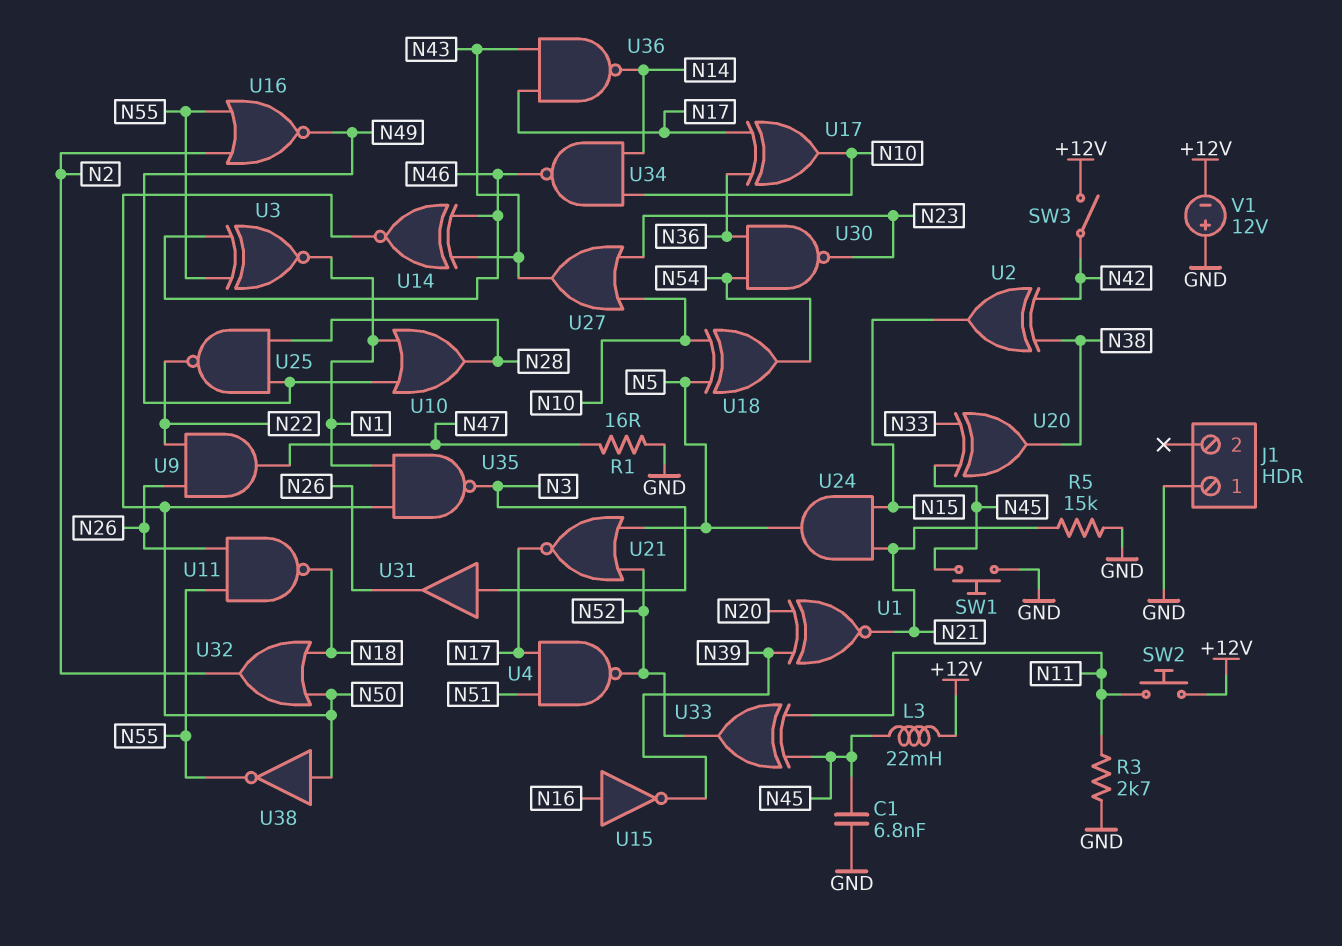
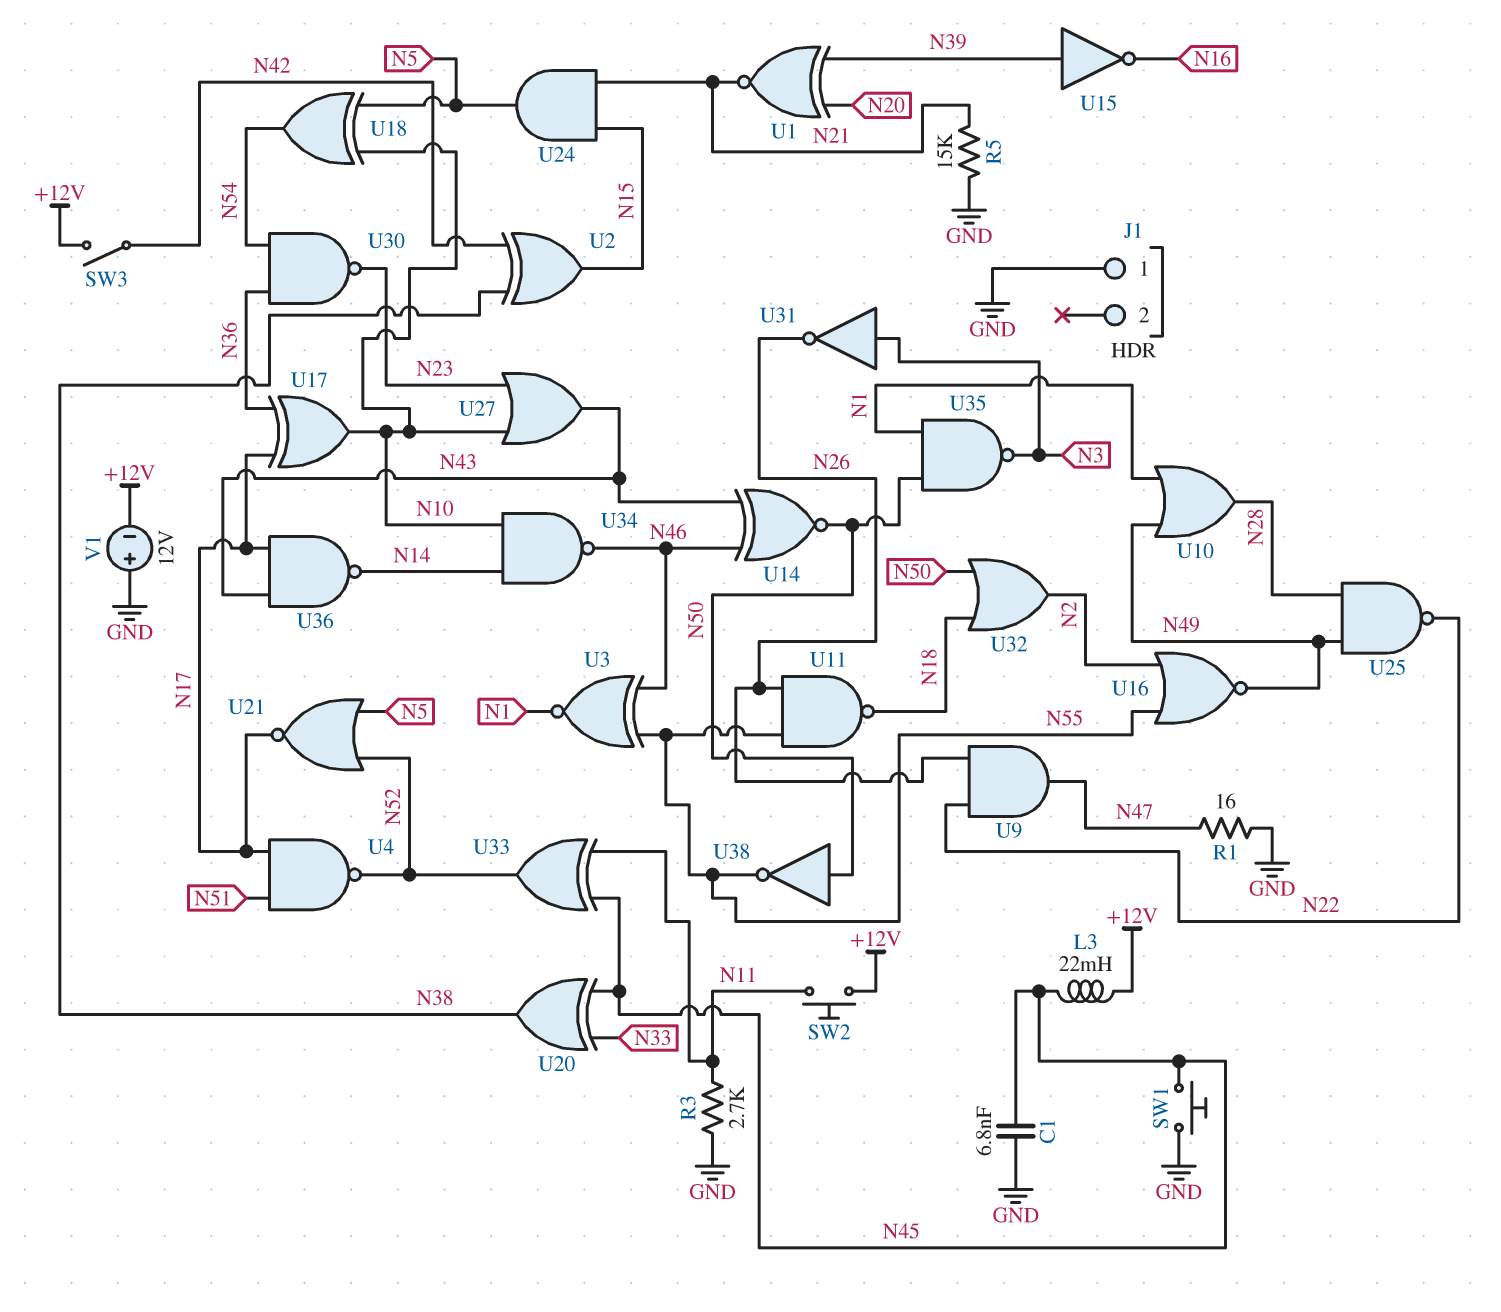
U15: NOT (in N16, out N39) -> NOT (in N39, out N16)
U31: buffer (in N3, out N26) -> NOT (in N3, out N26)

